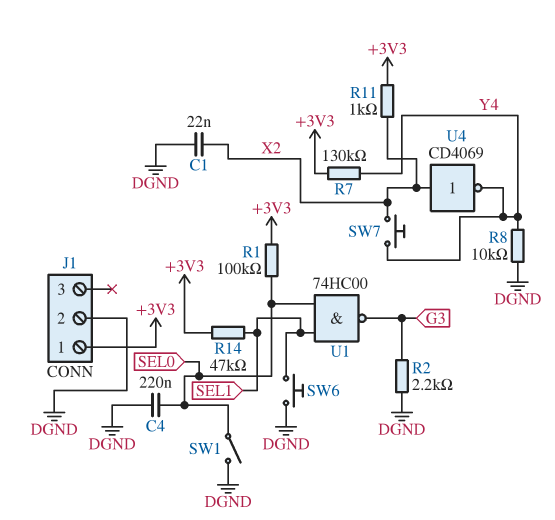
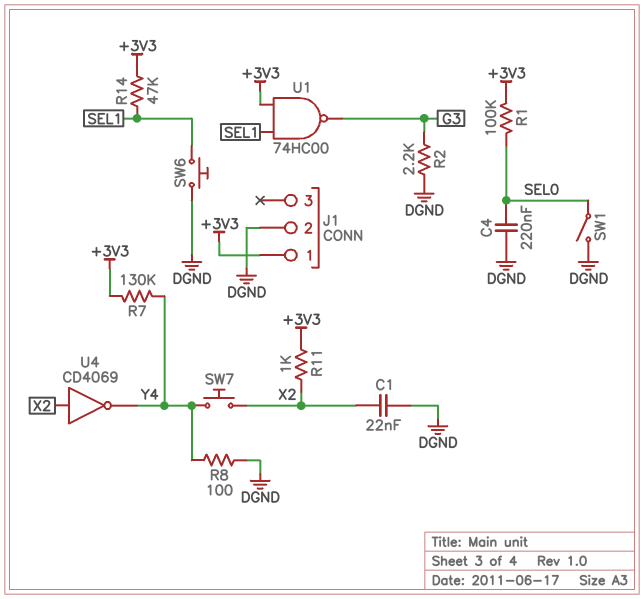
R8: 10k (DGND, Y4) -> 100 (DGND, Y4)
U1: NAND 74HC00 (in SEL0, in SEL1, out G3) -> NAND 74HC00 (in +3V3, in SEL1, out G3)

